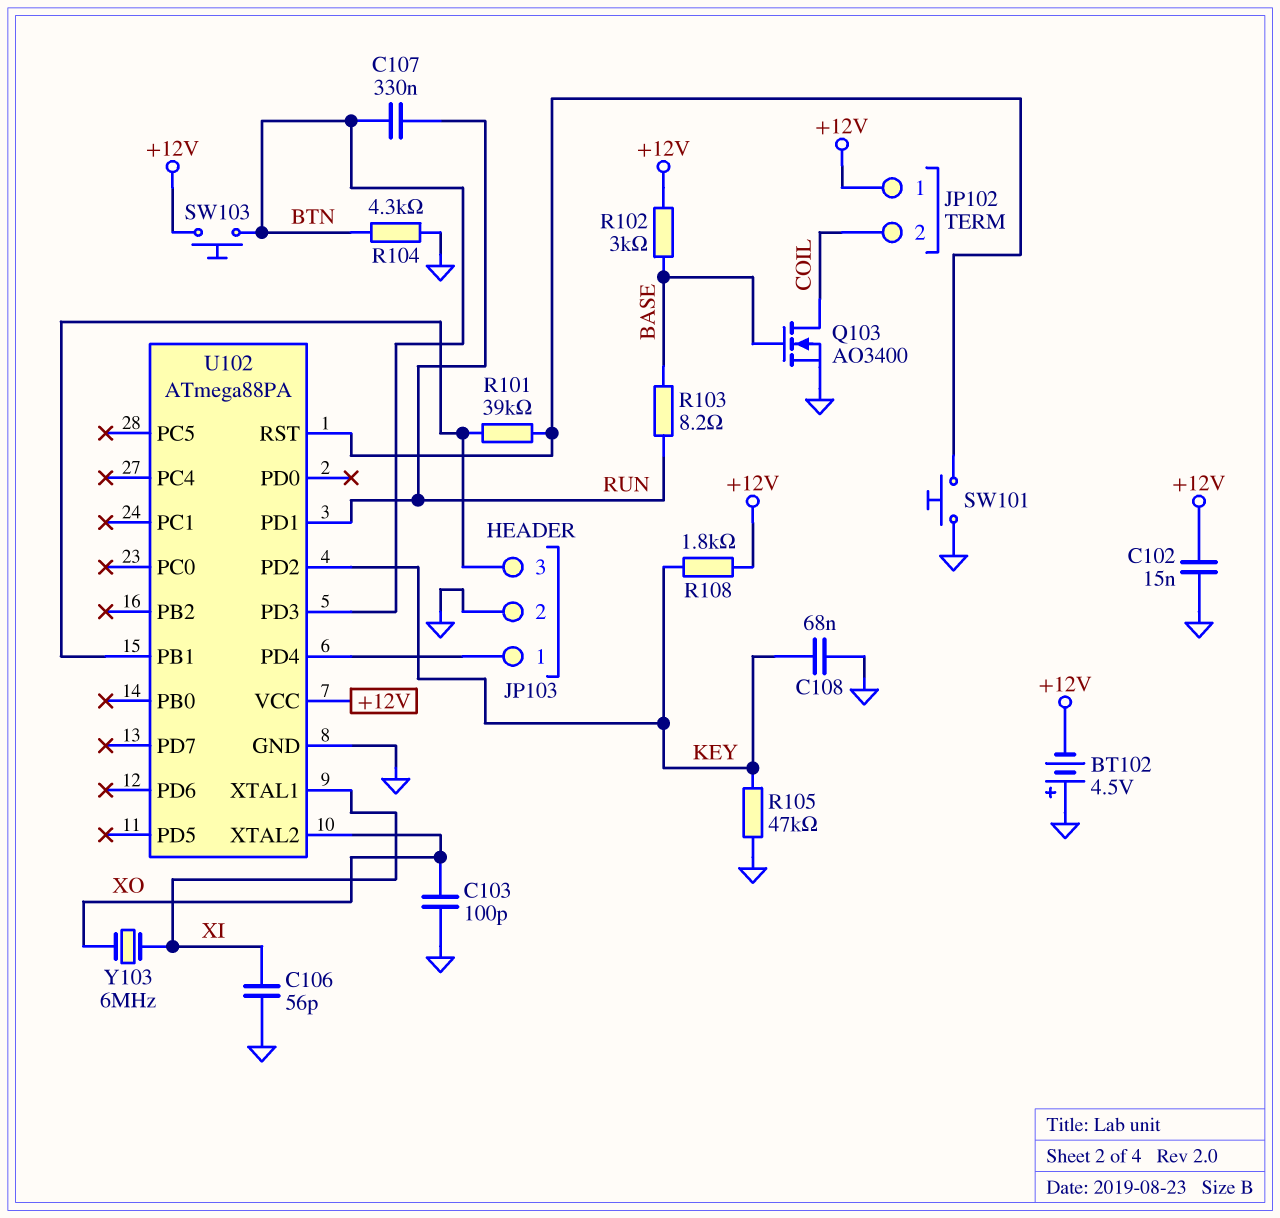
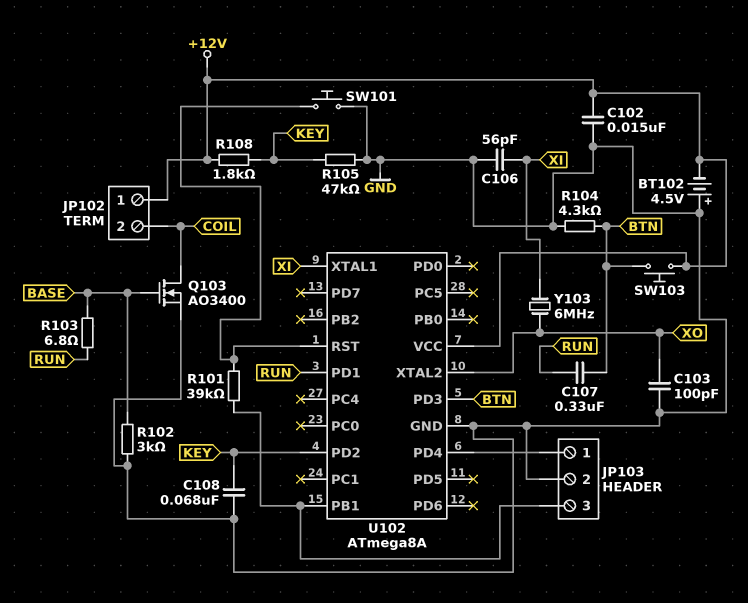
R102: 3k (+12V, BASE) -> 3k (BASE, GND)
R103: 8.2 (BASE, RUN) -> 6.8 (BASE, RUN)
U102: ATmega88PA -> ATmega8A

